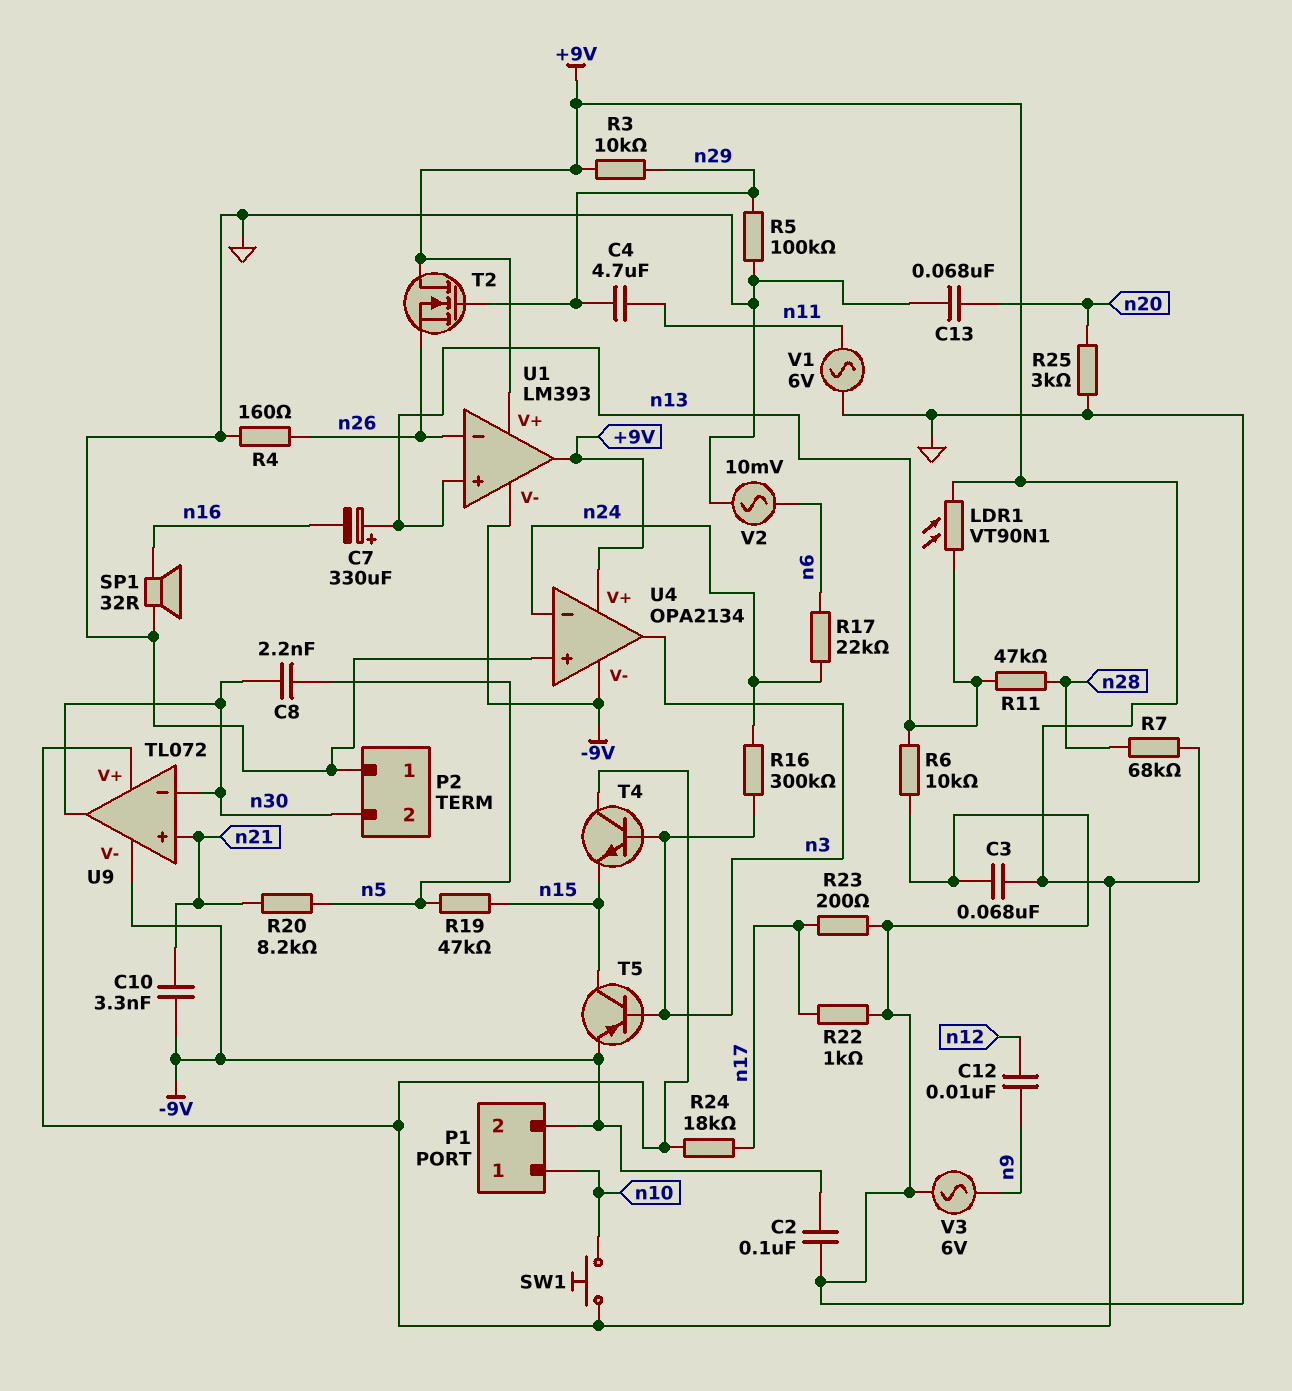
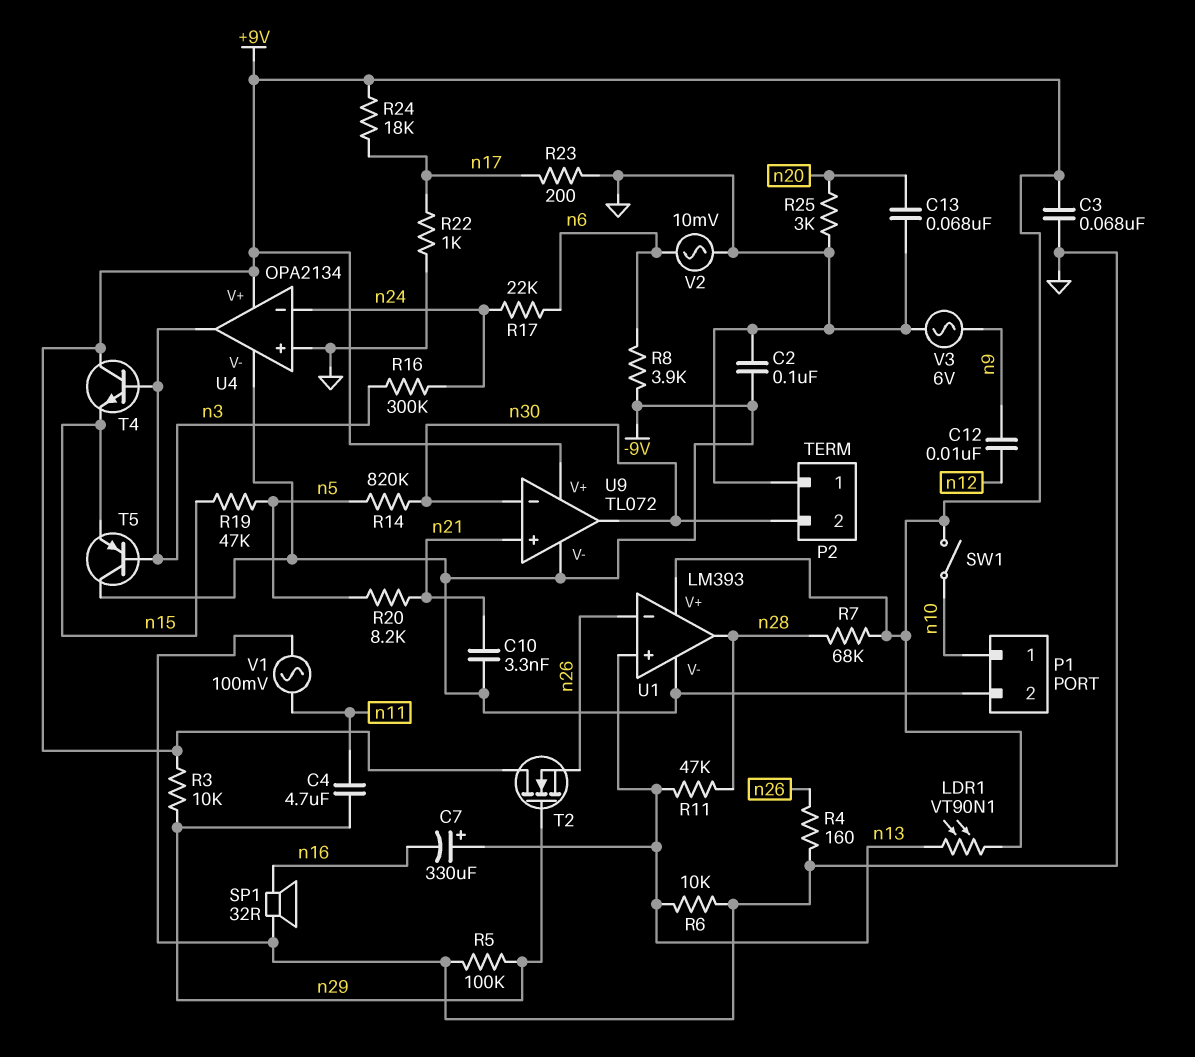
C8: 2.2nF (n5, n30) -> none
R8: none -> 3.9k (-9V, n6)
R14: none -> 820k (n5, n30)
SW1: button (+9V, n10) -> switch (+9V, n10)
T5: PNP (B n3, C n15, E -9V) -> PNP (B n3, C -9V, E n15)
U1 pin out: +9V -> n28
V1: AC 6V (GND, n11) -> AC 100mV (GND, n11)

